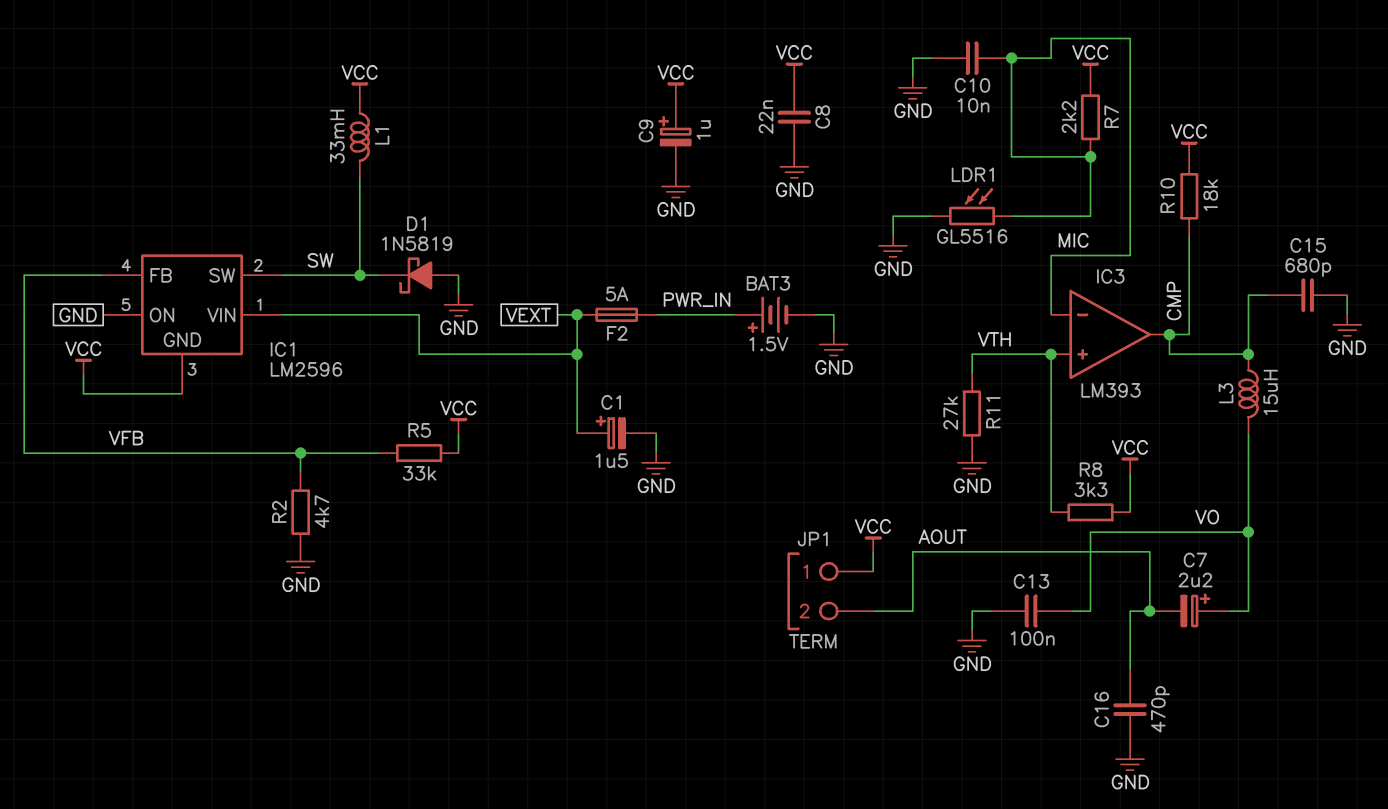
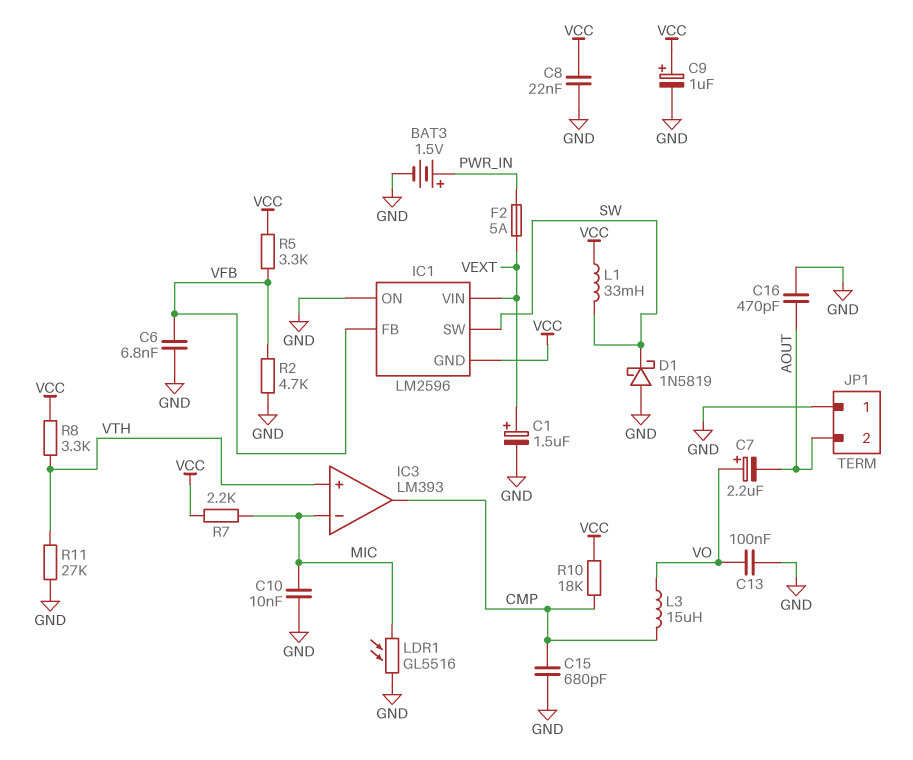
C6: none -> 6.8nF (GND, VFB)
JP1 pin 1: VCC -> GND
R5: 33k (VCC, VFB) -> 3.3k (VCC, VFB)

